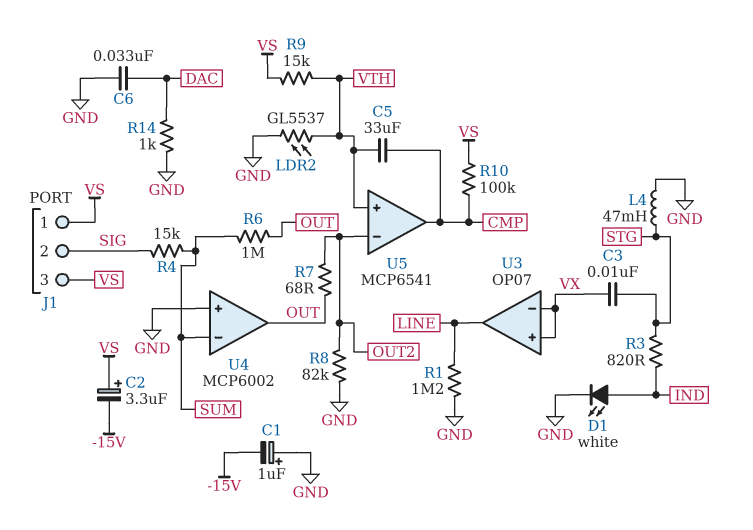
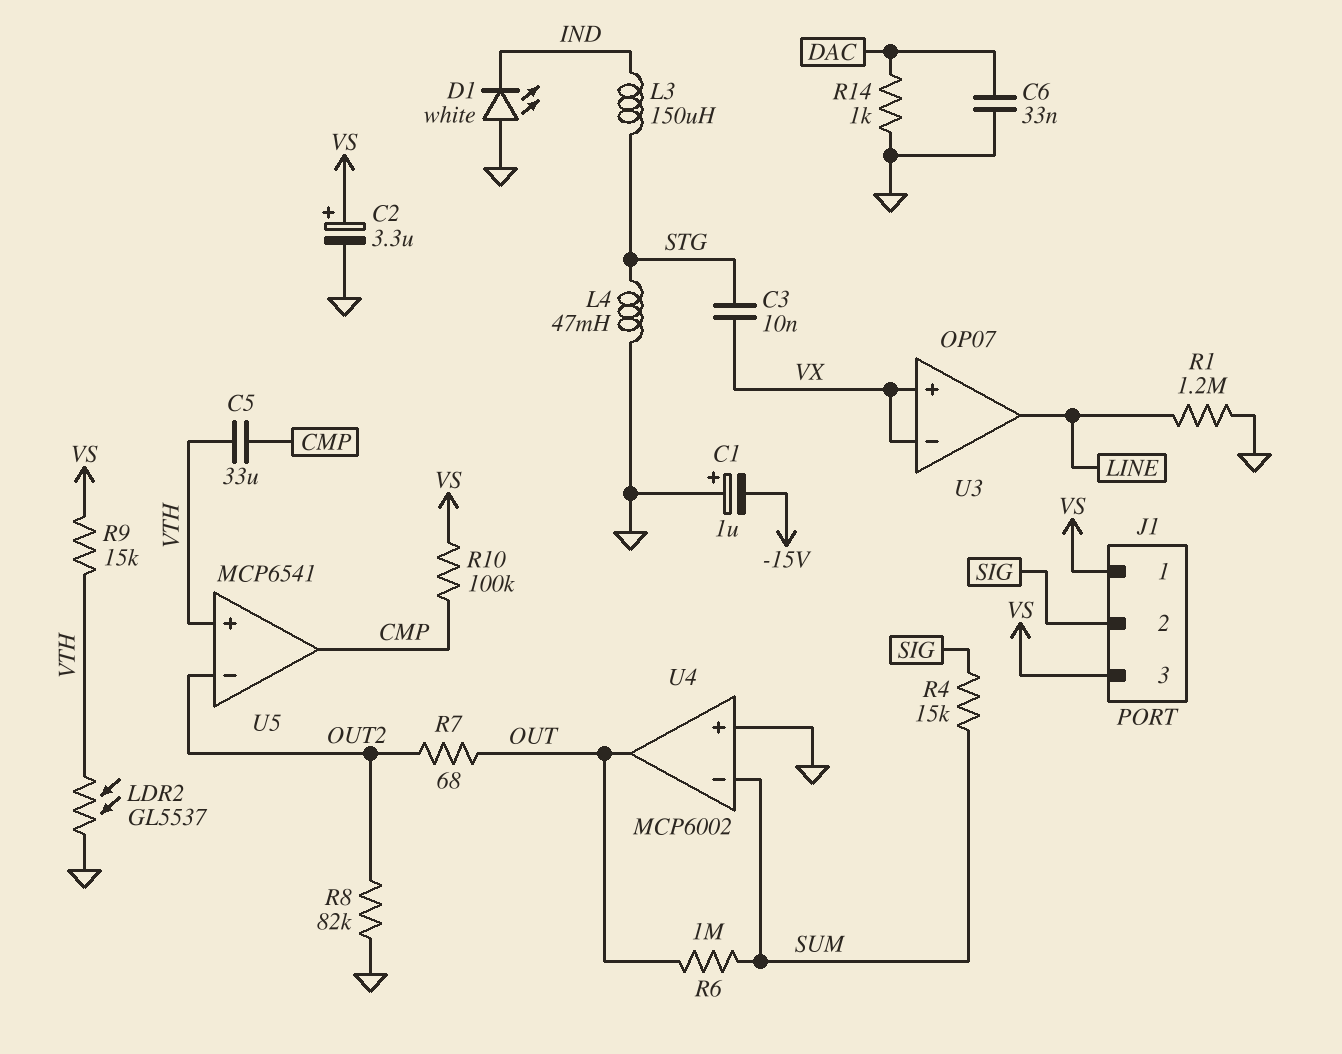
C2: 3.3uF (plus VS, minus -15V) -> 3.3uF (plus VS, minus GND)
D1: LED white (A IND, K GND) -> LED white (A GND, K IND)
L3: none -> 150uH (IND, STG)
R3: 820 (IND, STG) -> none

